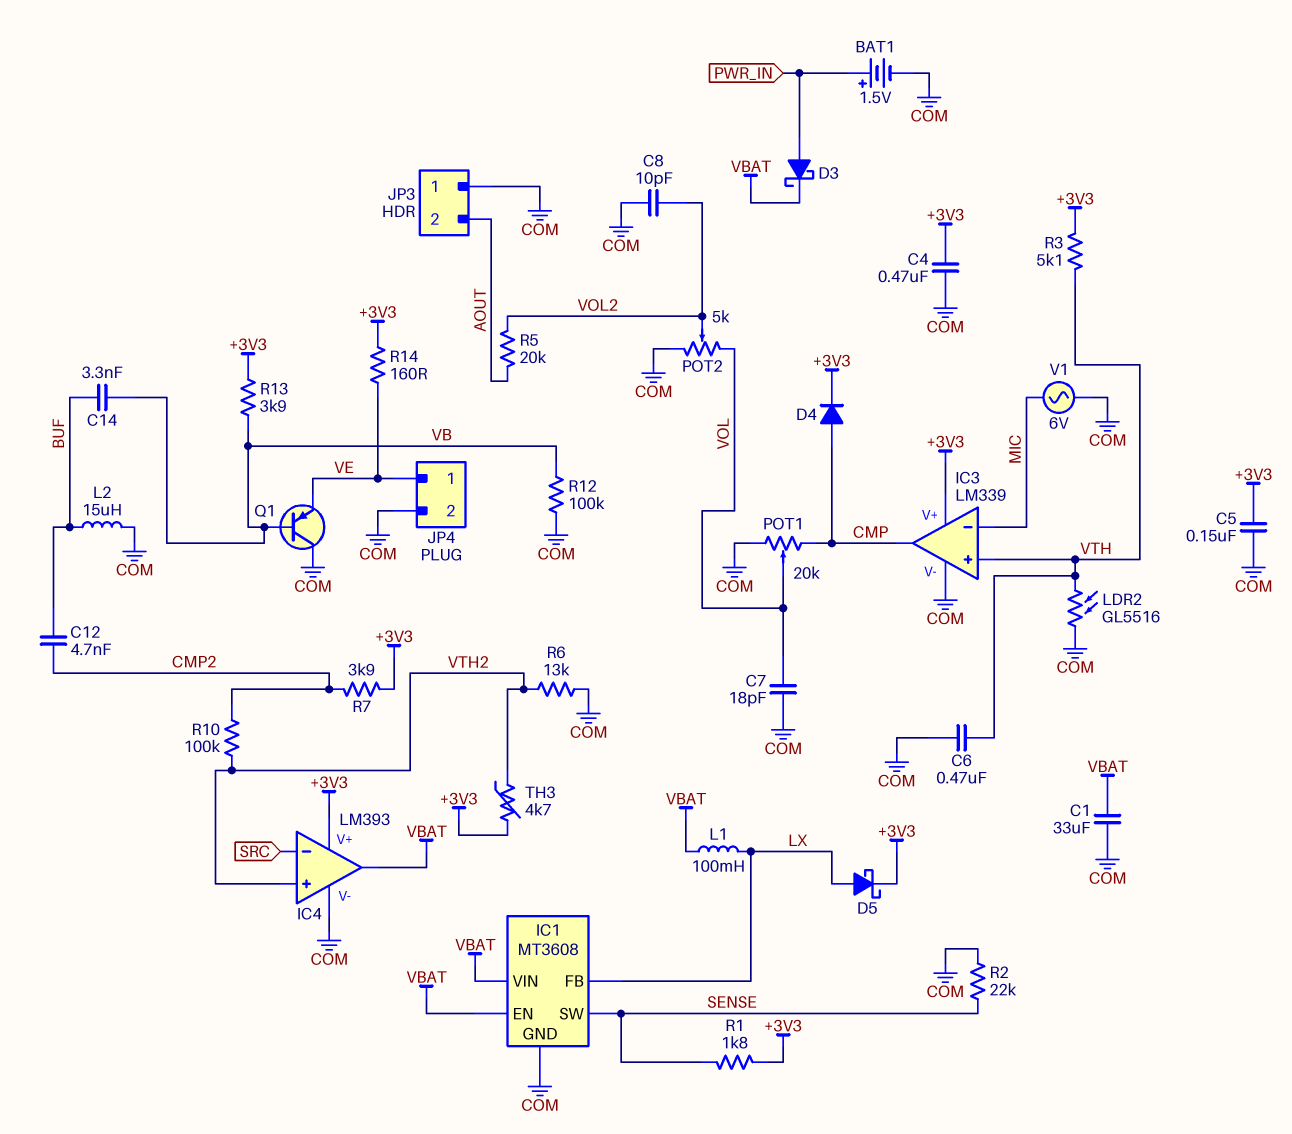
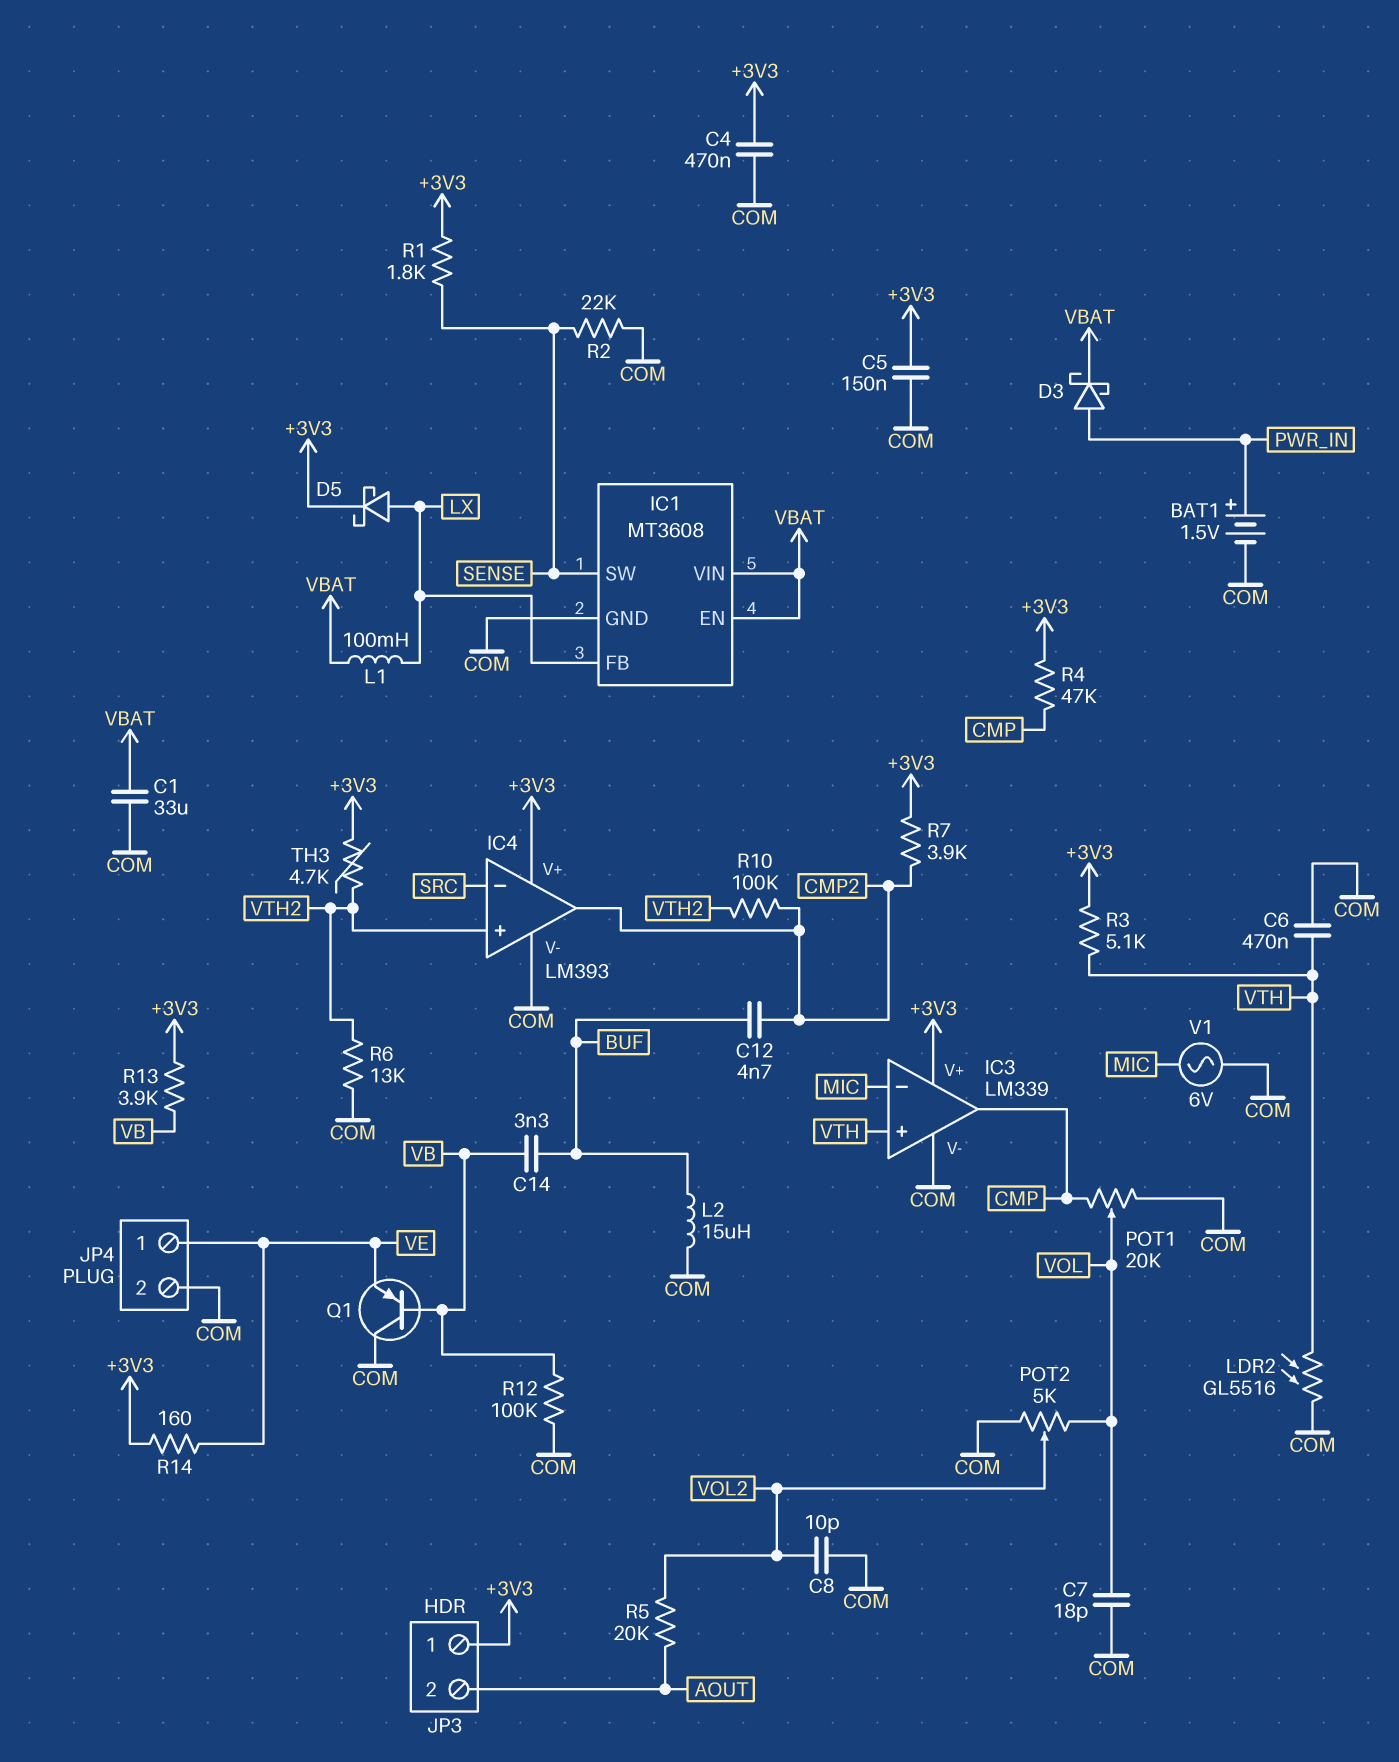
D4: diode (A CMP, K +3V3) -> none
IC4 pin out: VBAT -> CMP2
JP3 pin 1: COM -> +3V3
R4: none -> 47k (+3V3, CMP)

